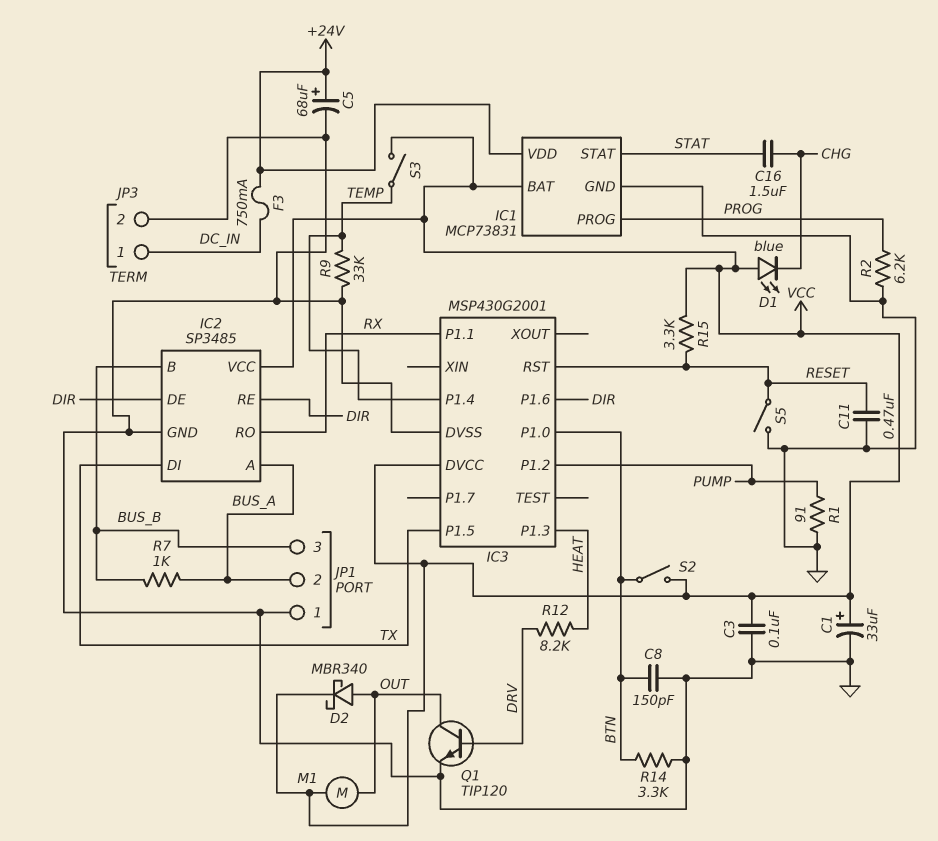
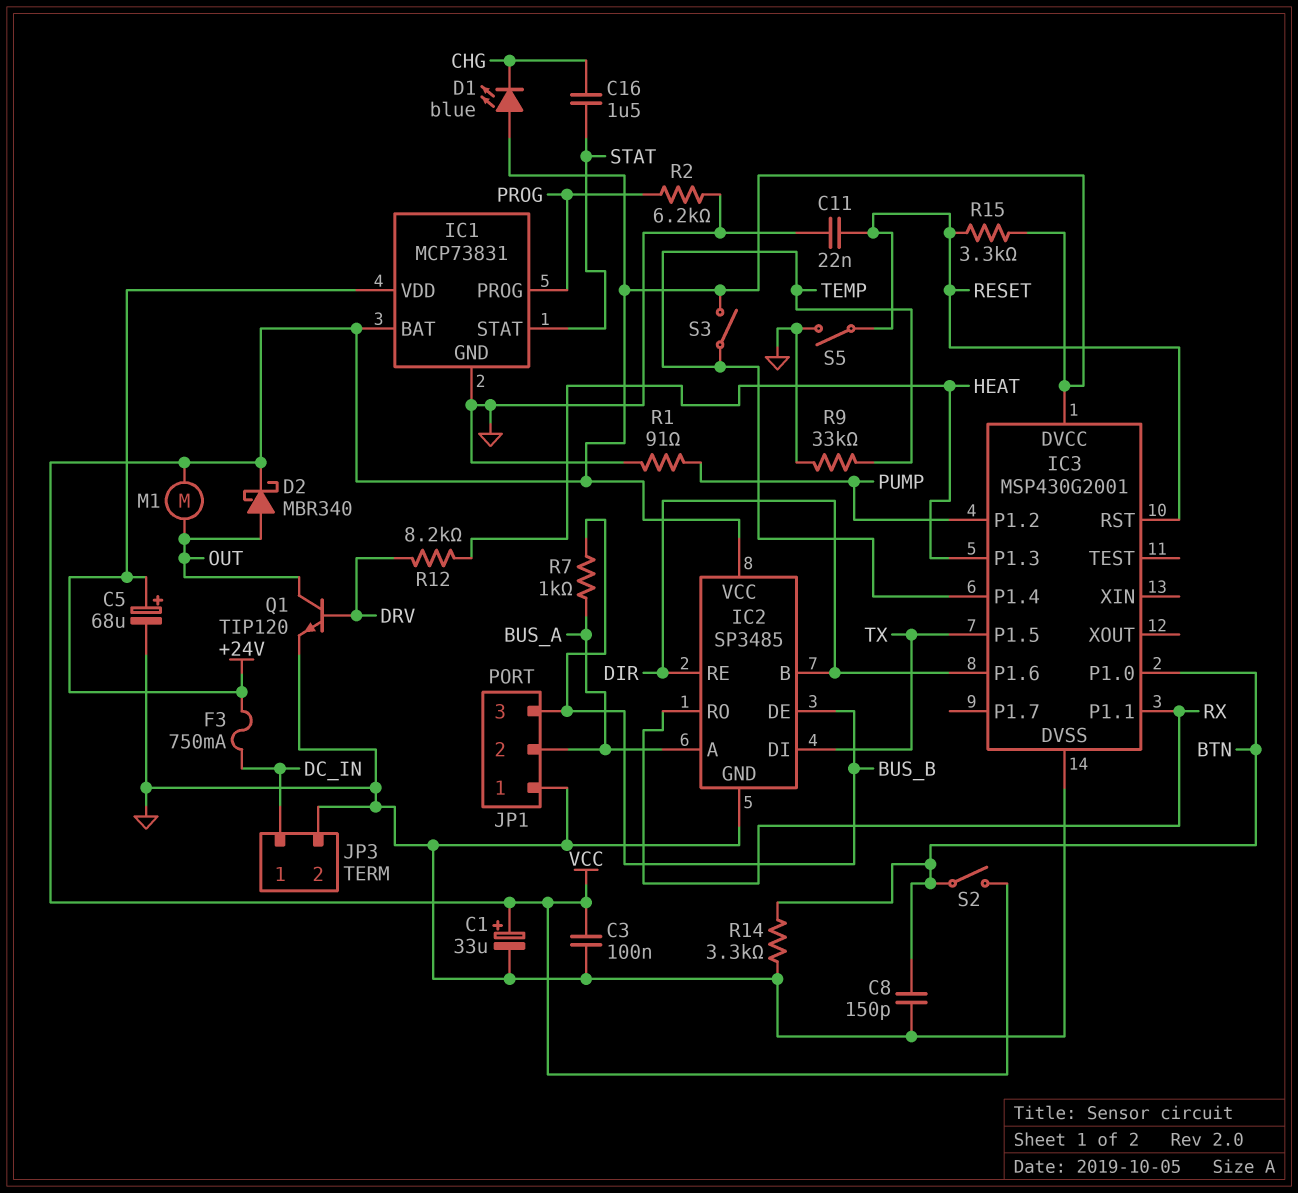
C11: 470nF (GND, RESET) -> 22nF (GND, RESET)
IC2 pin B: BUS_B -> DIR
IC2 pin DE: DIR -> BUS_B

